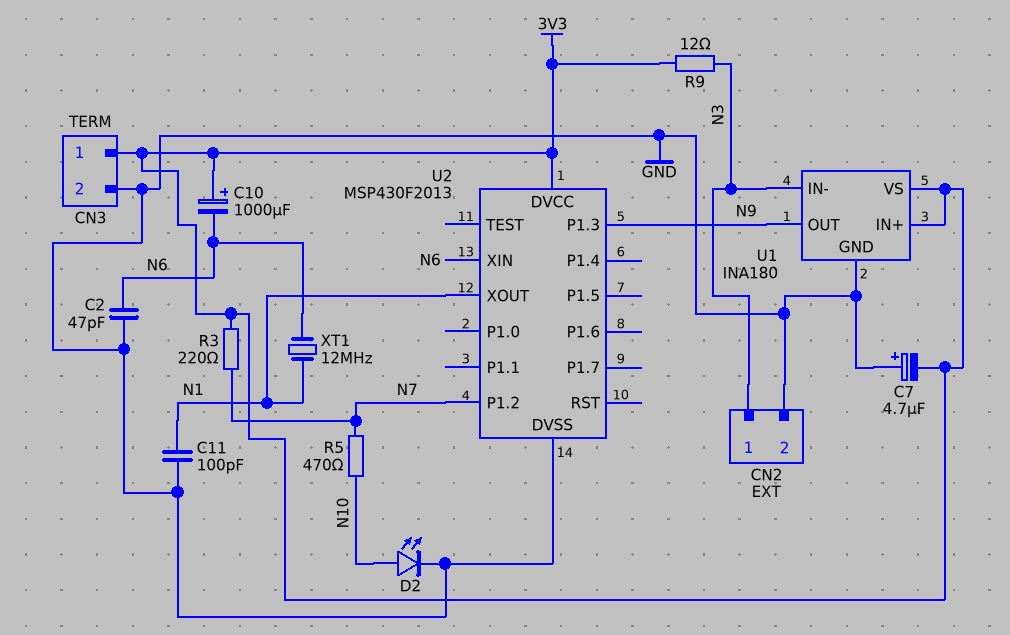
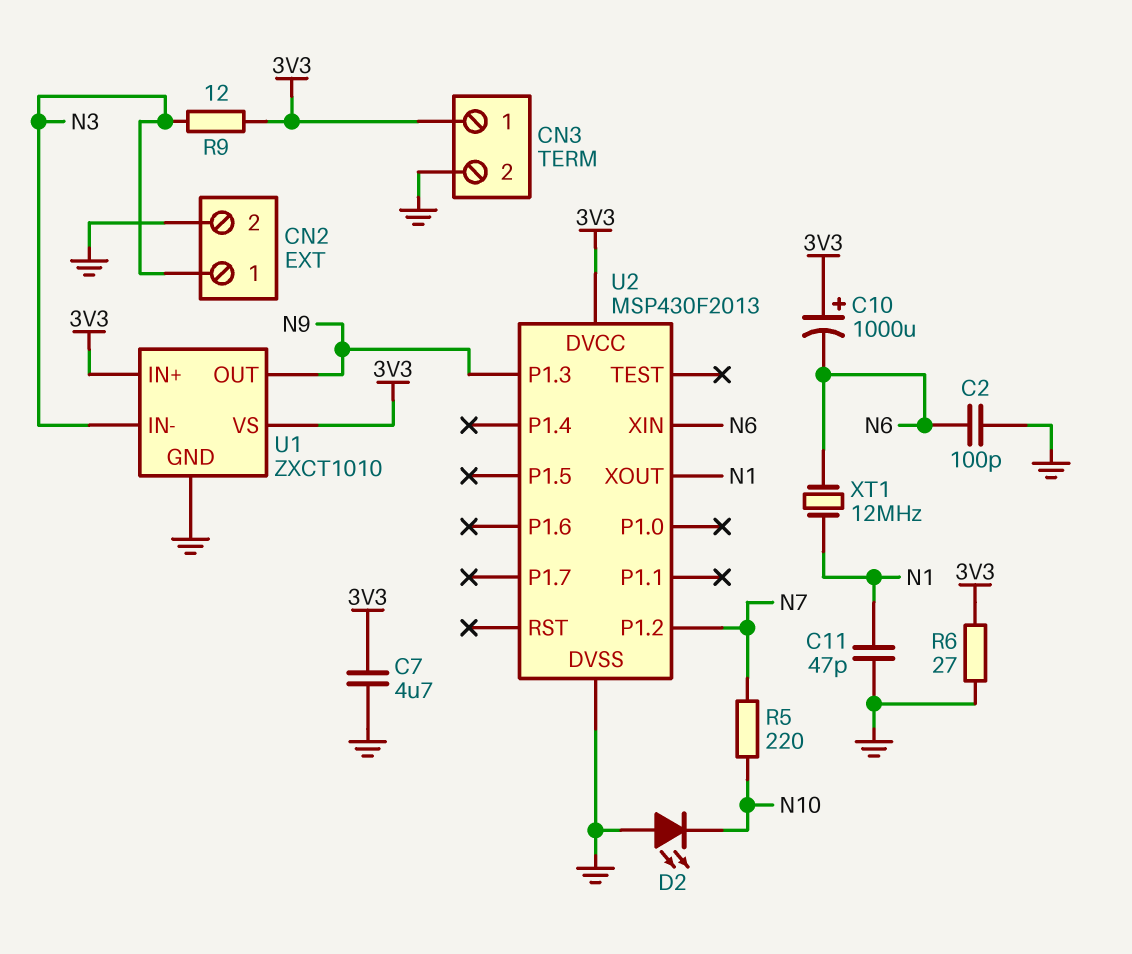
C2: 47pF (GND, N6) -> 100pF (GND, N6)
C7: 4.7uF (plus GND, minus 3V3) -> 4.7uF (3V3, GND)
C11: 100pF (GND, N1) -> 47pF (GND, N1)
D2: LED (A N10, K GND) -> LED (A GND, K N10)
R3: 220 (3V3, N7) -> none
R5: 470 (N7, N10) -> 220 (N7, N10)
R6: none -> 27 (3V3, GND)
U1: INA180 -> ZXCT1010

